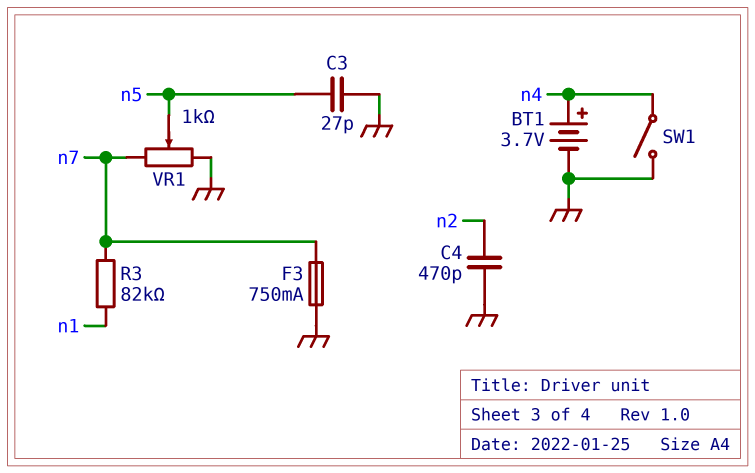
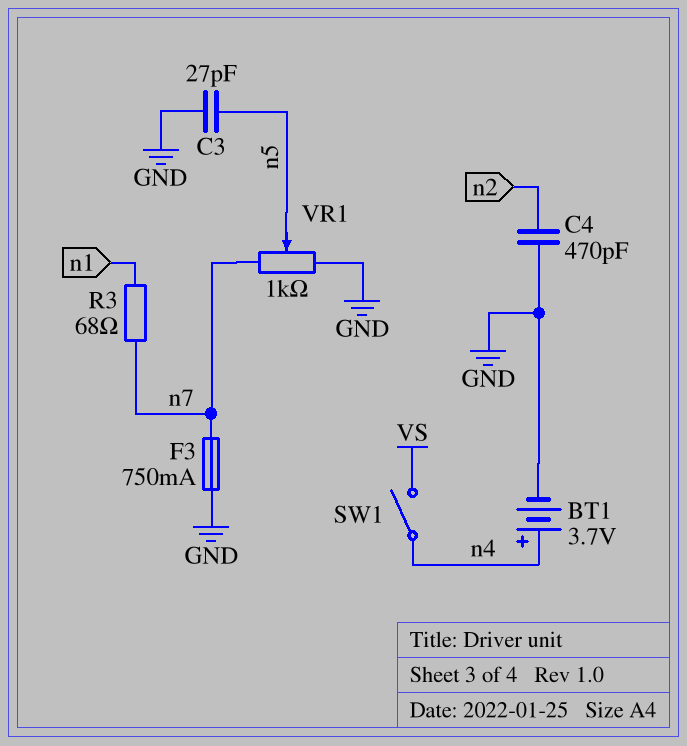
R3: 82k (n1, n7) -> 68 (n1, n7)
SW1: switch (GND, n4) -> switch (VS, n4)

